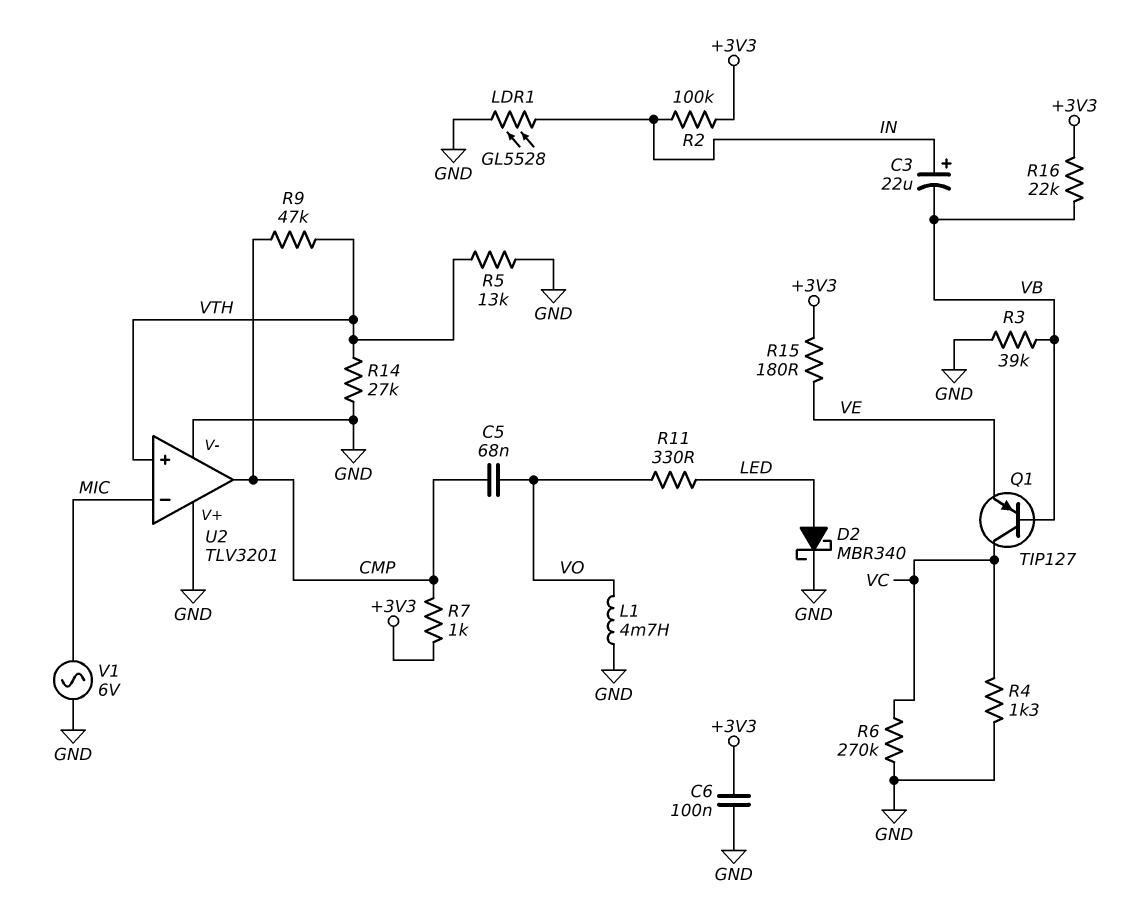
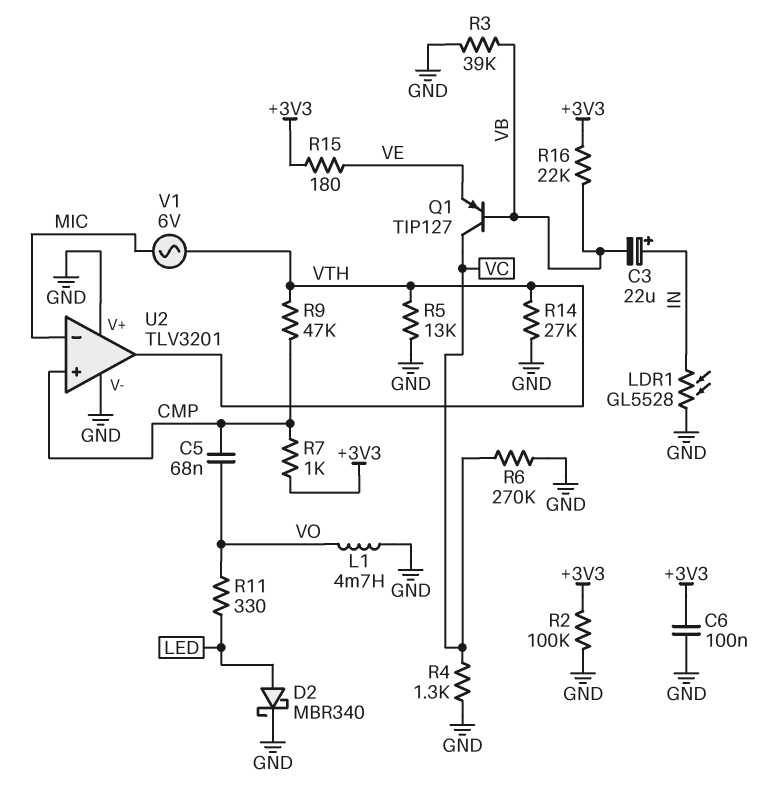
R2: 100k (+3V3, IN) -> 100k (+3V3, GND)
U2 pin in+: VTH -> CMP
U2 pin out: CMP -> VTH
V1: AC 6V (GND, MIC) -> AC 6V (MIC, VTH)

